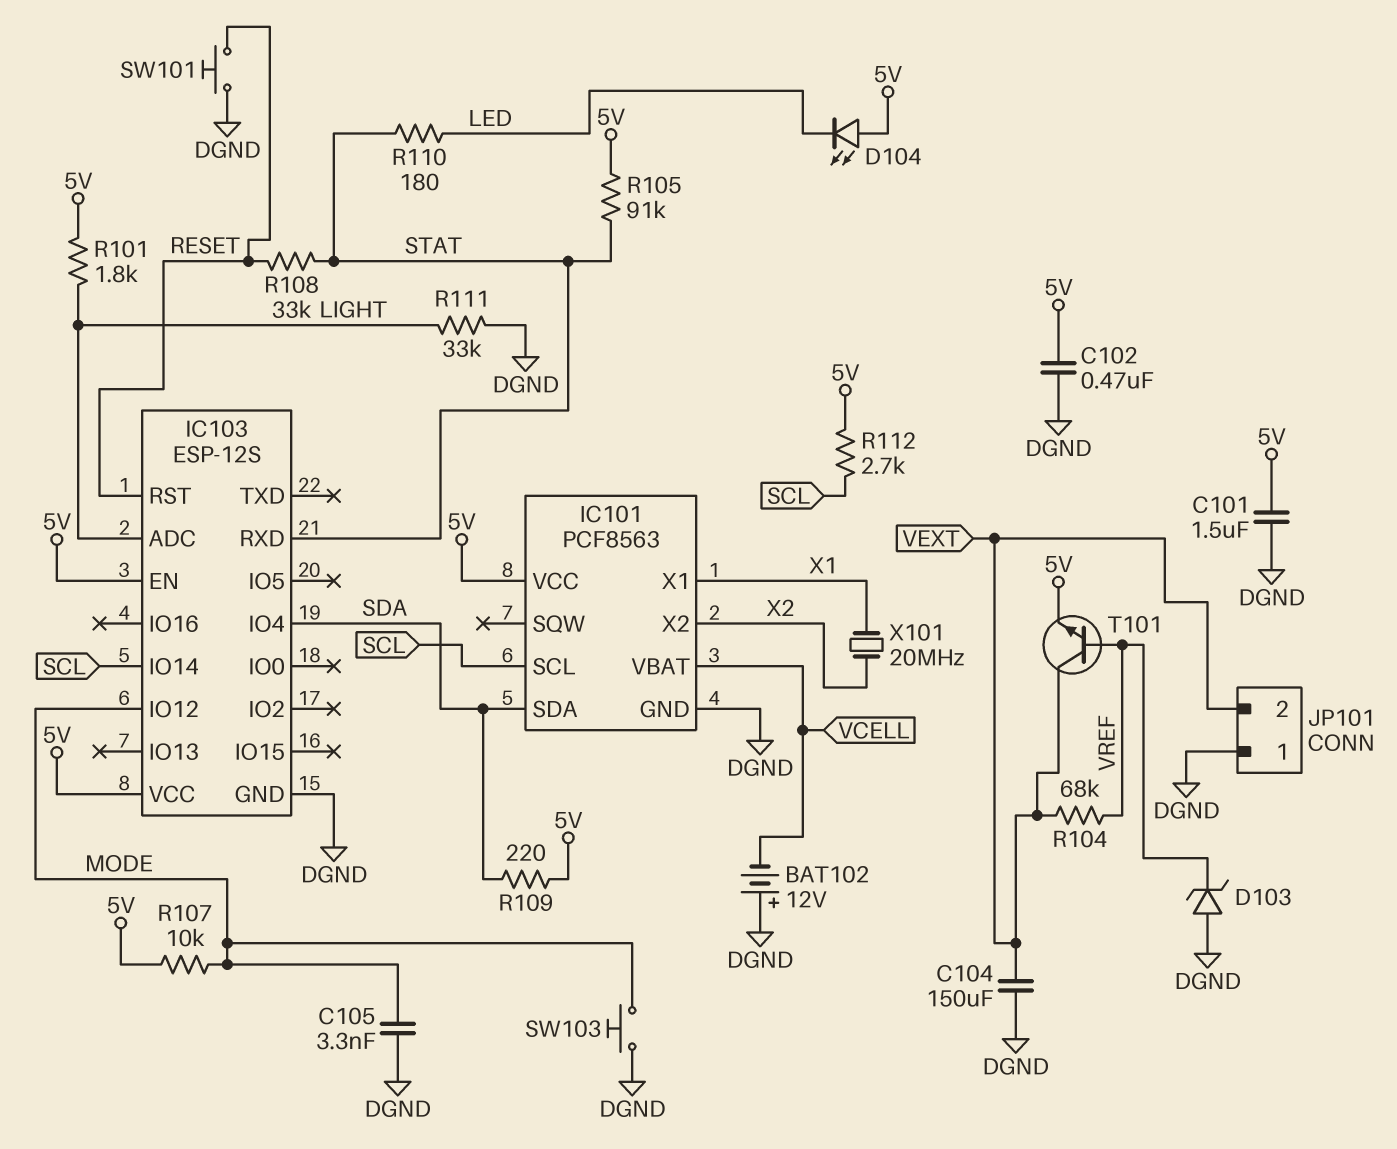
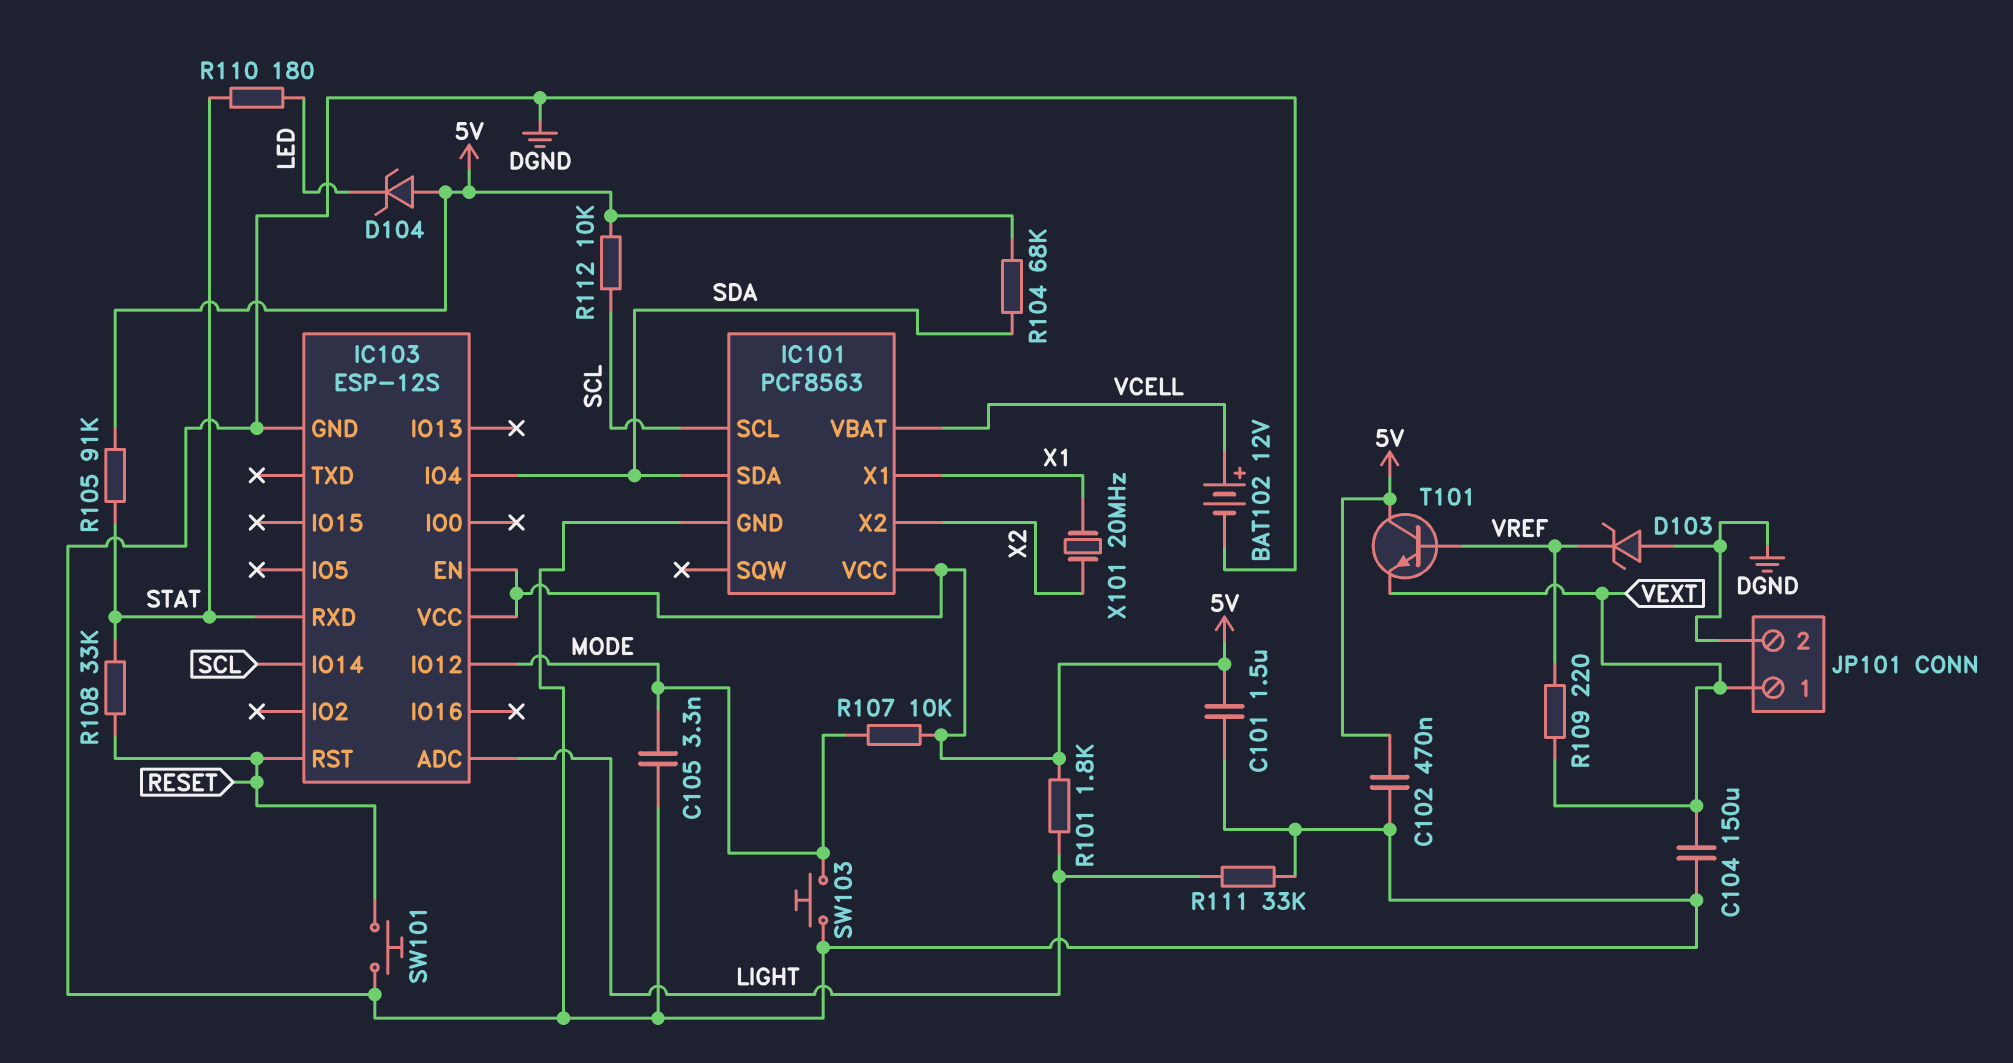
BAT102: 12V (plus DGND, minus VCELL) -> 12V (plus VCELL, minus DGND)
D104: LED (A 5V, K LED) -> zener (A 5V, K LED)
JP101 pin 1: DGND -> VEXT
JP101 pin 2: VEXT -> DGND
R104: 68k (VEXT, VREF) -> 68k (5V, SDA)
R109: 220 (5V, SDA) -> 220 (VEXT, VREF)
R112: 2.7k (5V, SCL) -> 10k (5V, SCL)
T101: NPN (B VREF, C VEXT, E 5V) -> NPN (B VREF, C 5V, E VEXT)

